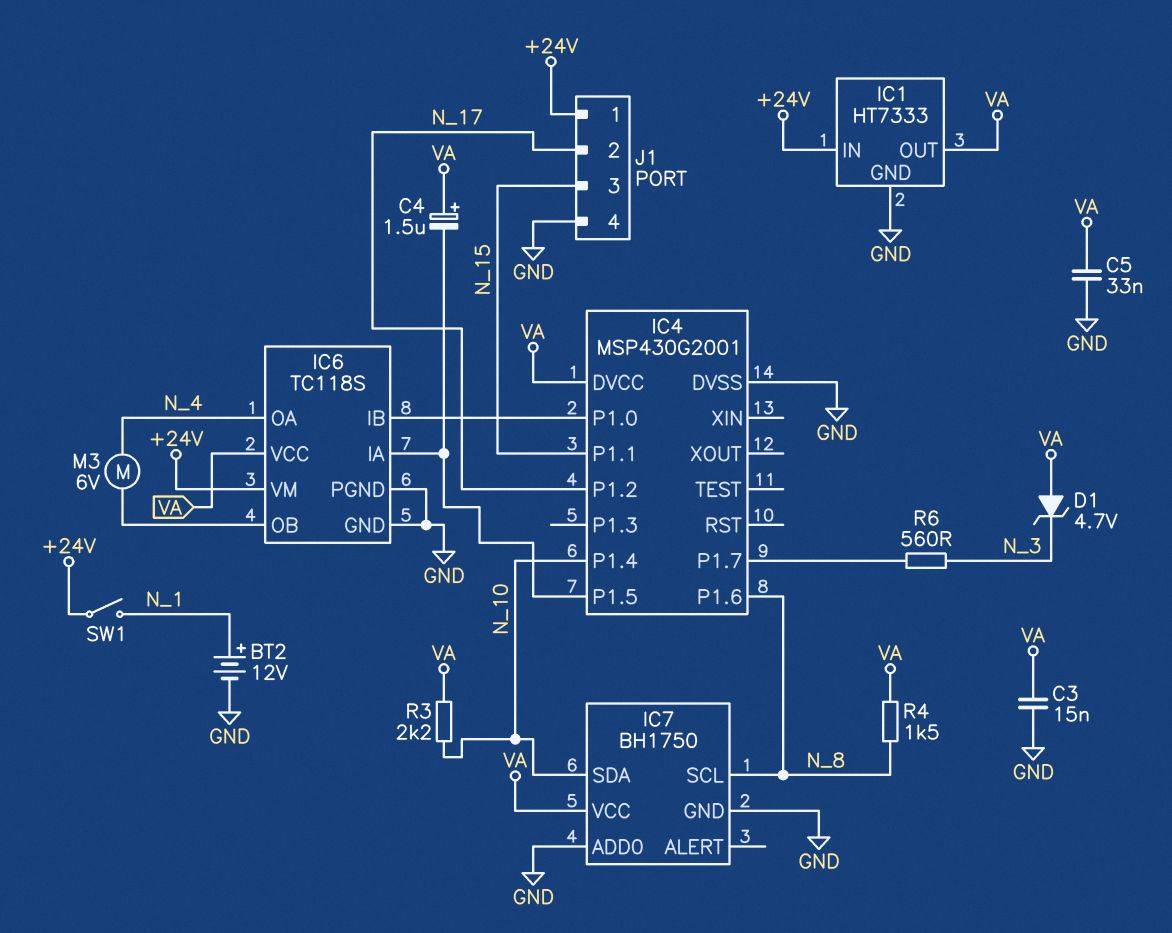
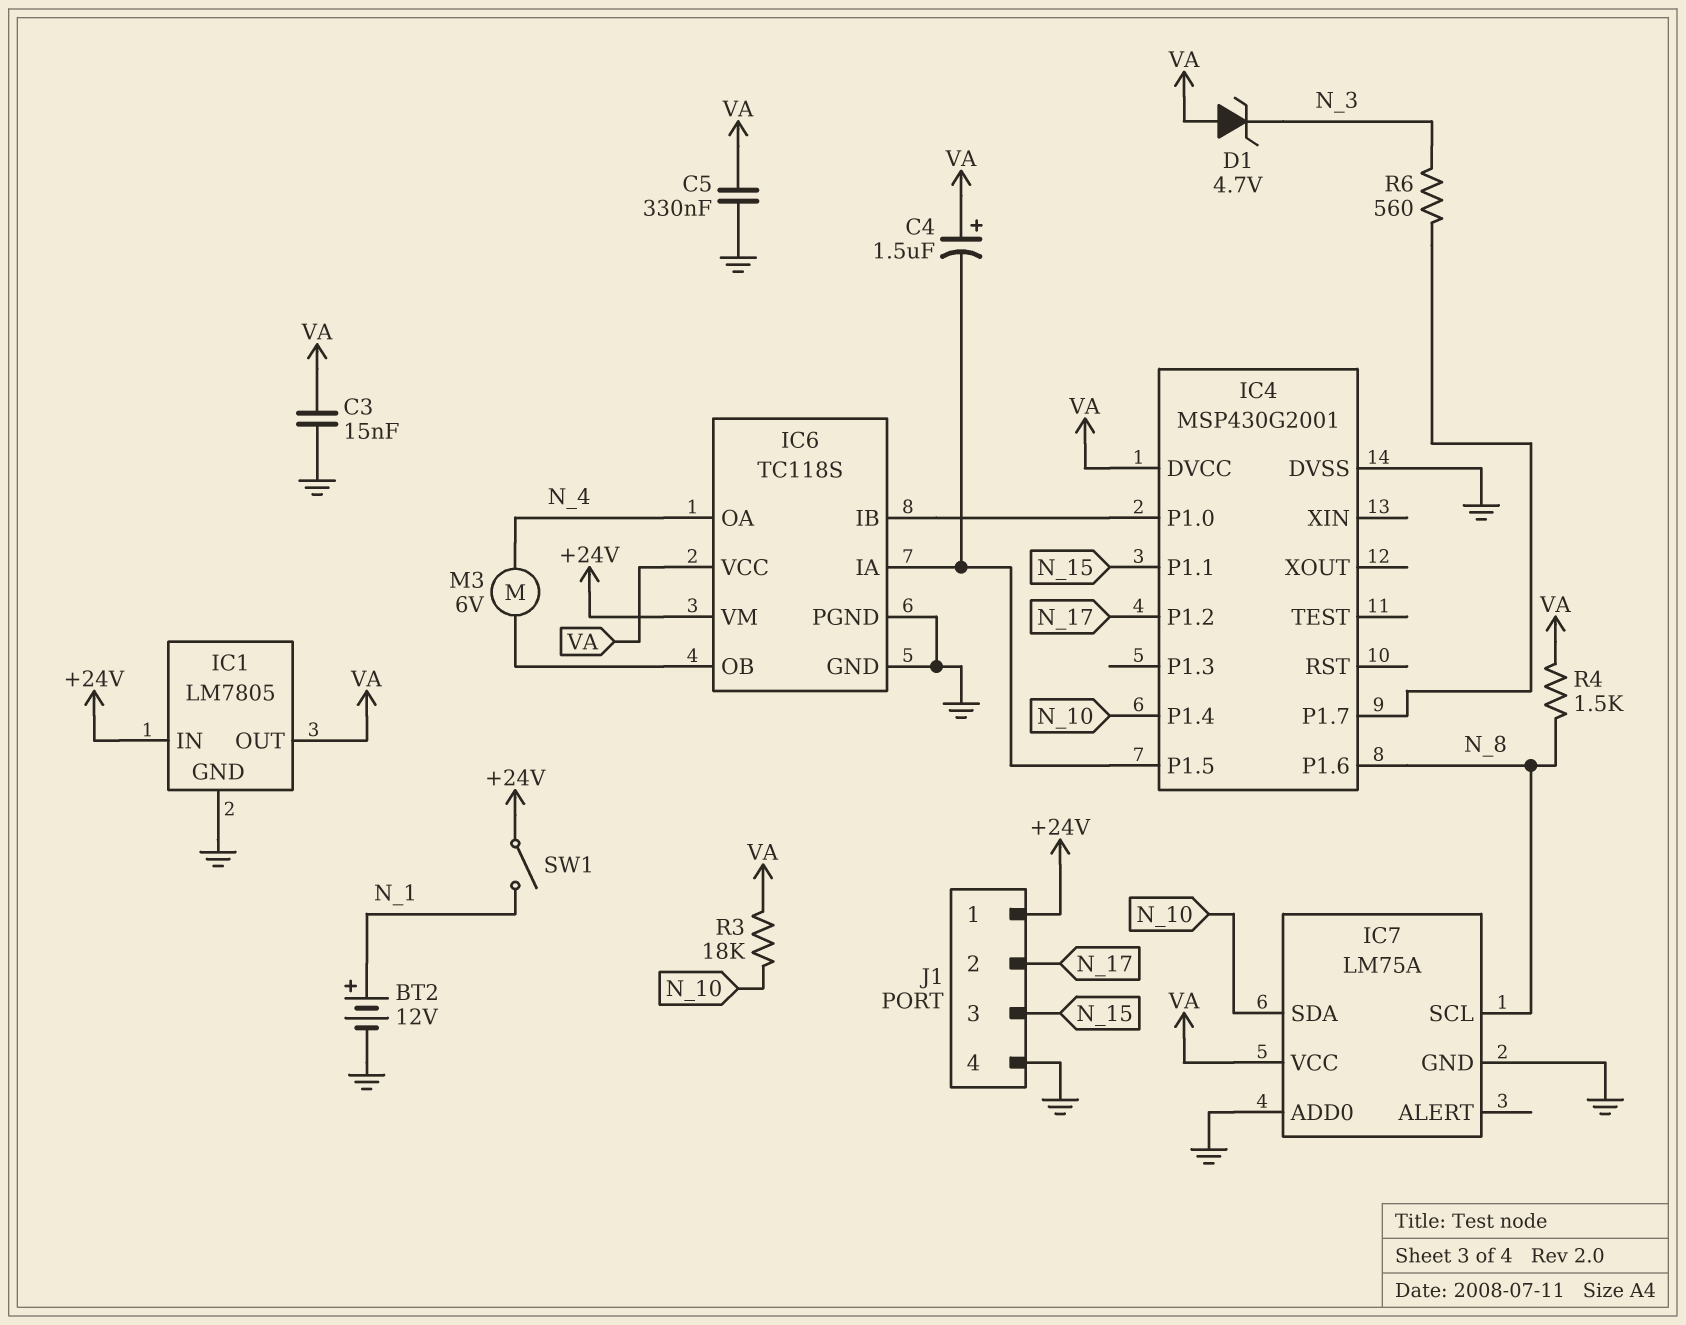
C5: 33nF (GND, VA) -> 330nF (GND, VA)
IC1: HT7333 -> LM7805
IC7: BH1750 -> LM75A
R3: 2.2k (N_10, VA) -> 18k (N_10, VA)

